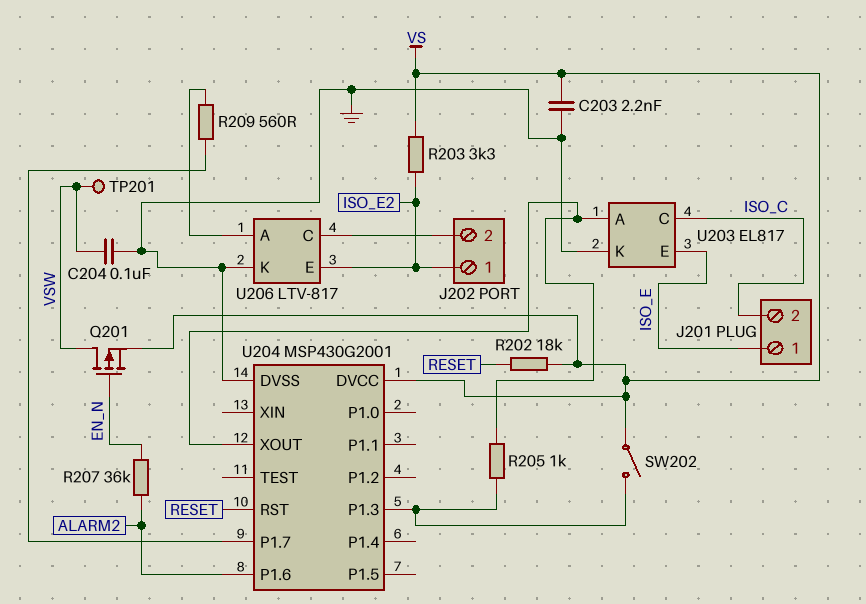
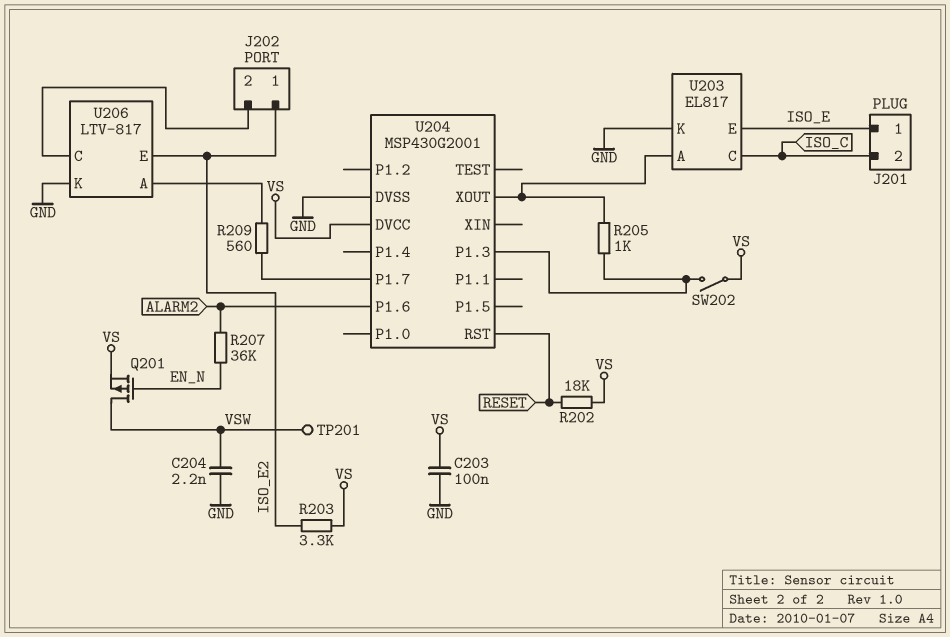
C203: 2.2nF (GND, VS) -> 100nF (GND, VS)
C204: 100nF (GND, VSW) -> 2.2nF (GND, VSW)

